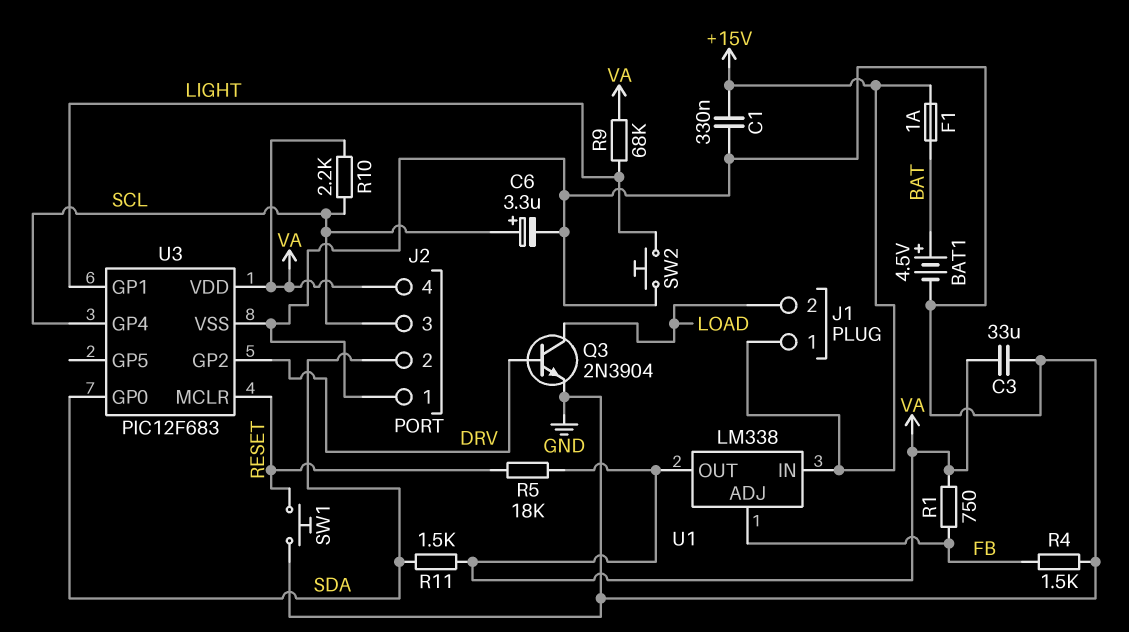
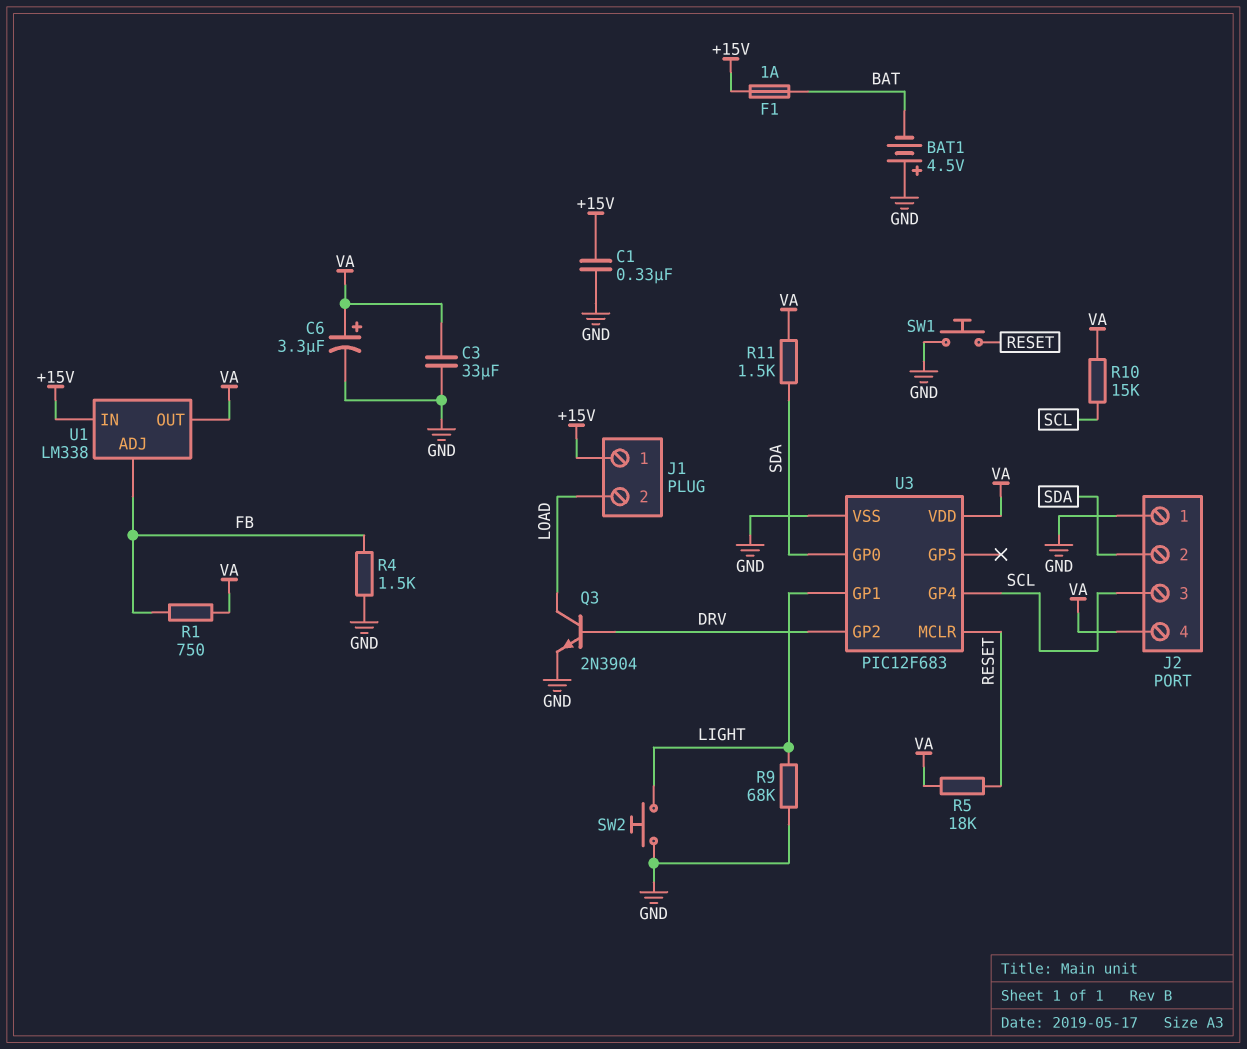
BAT1: 4.5V (plus BAT, minus GND) -> 4.5V (plus GND, minus BAT)
C6: 3.3uF (plus SCL, minus GND) -> 3.3uF (plus VA, minus GND)
R9: 68k (LIGHT, VA) -> 68k (GND, LIGHT)
R10: 2.2k (SCL, VA) -> 15k (SCL, VA)

